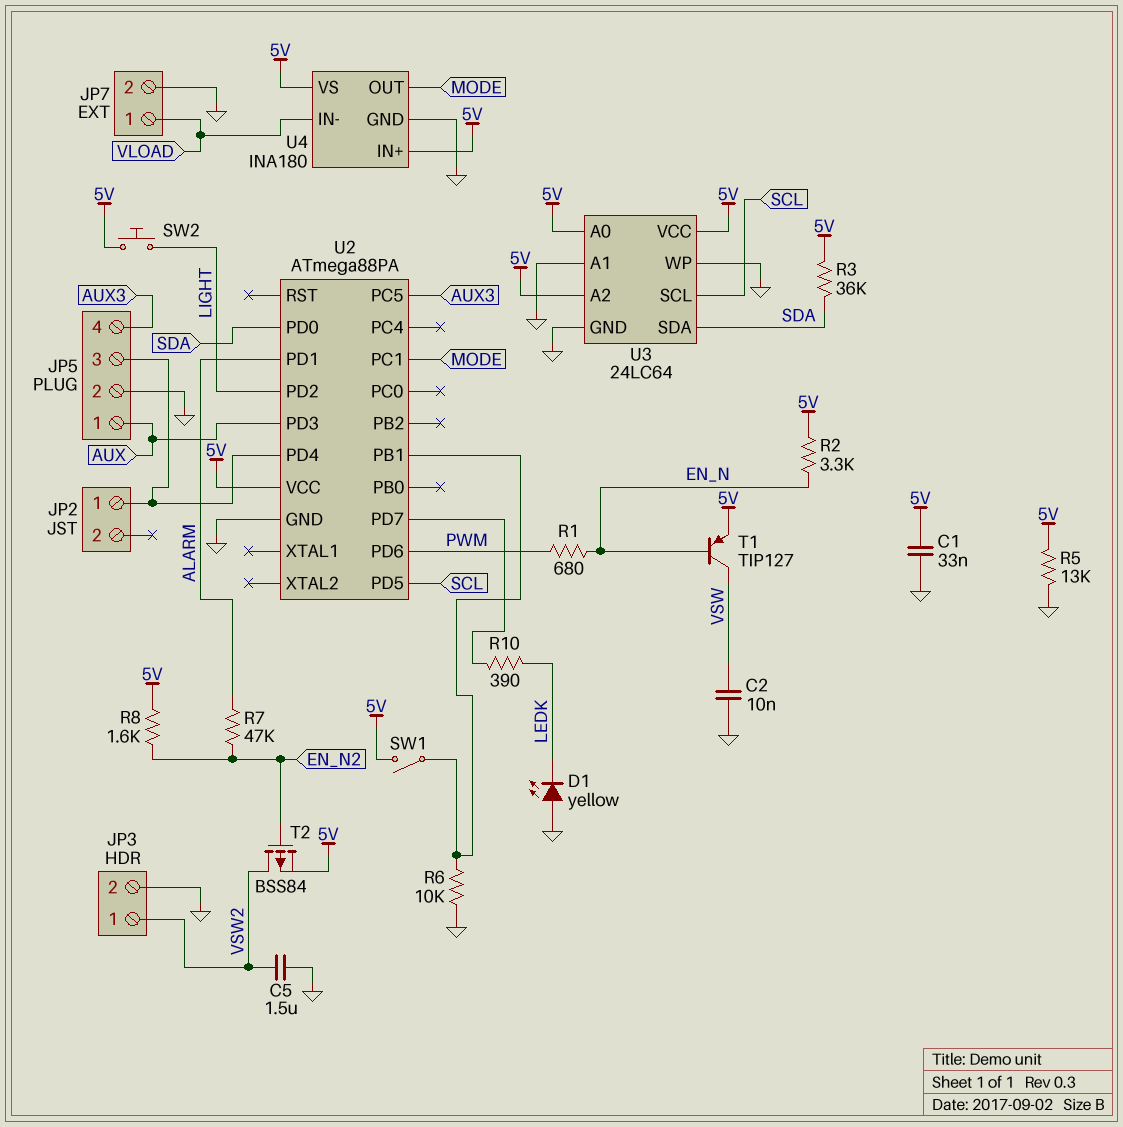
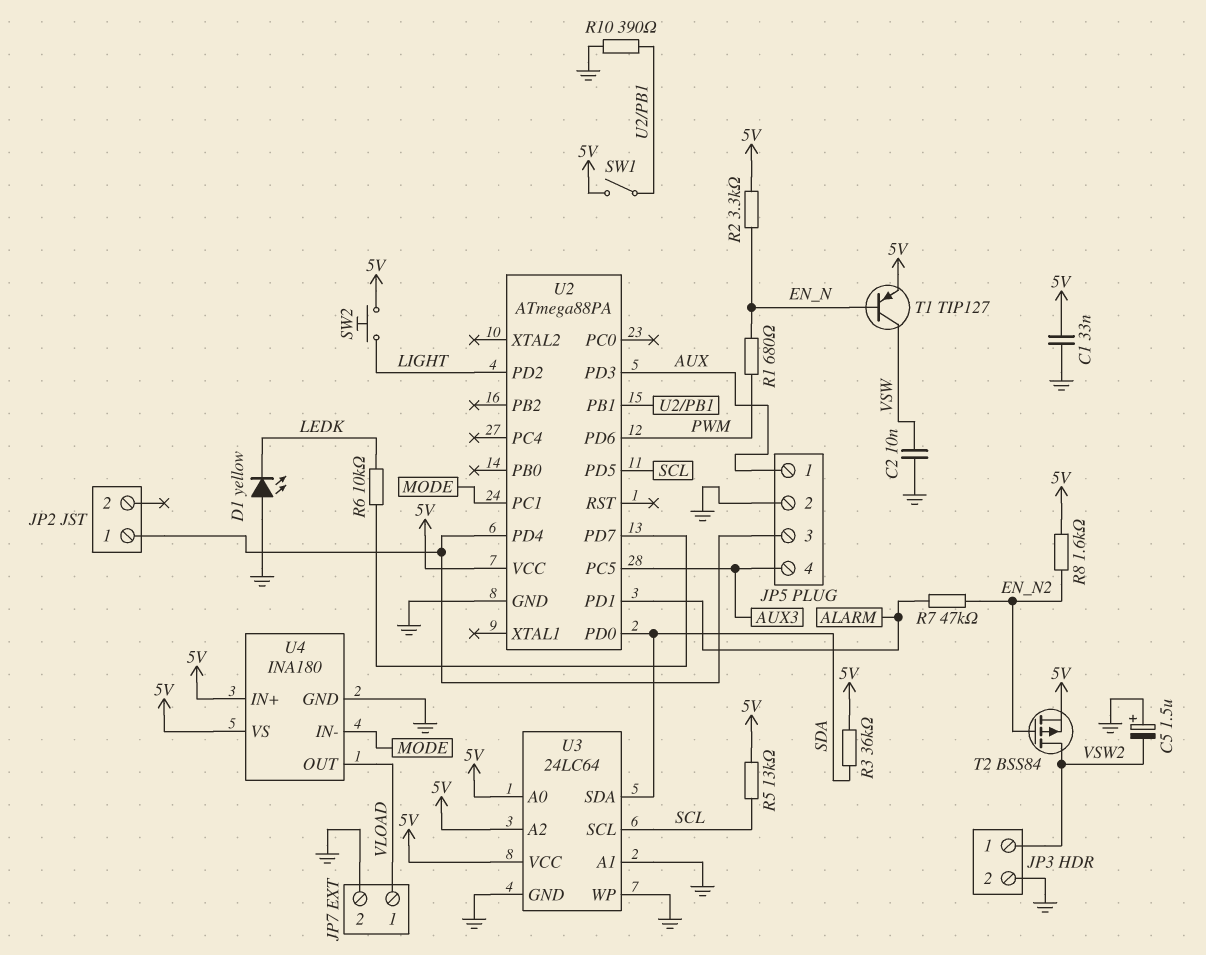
C5: 1.5uF (GND, VSW2) -> 1.5uF (plus GND, minus VSW2)
R5: 13k (5V, GND) -> 13k (5V, SCL)
R6: 10k (GND, U2/PB1) -> 10k (LEDK, U2/PD7)
R10: 390 (LEDK, U2/PD7) -> 390 (GND, U2/PB1)
U4 pin IN-: VLOAD -> MODE
U4 pin OUT: MODE -> VLOAD

